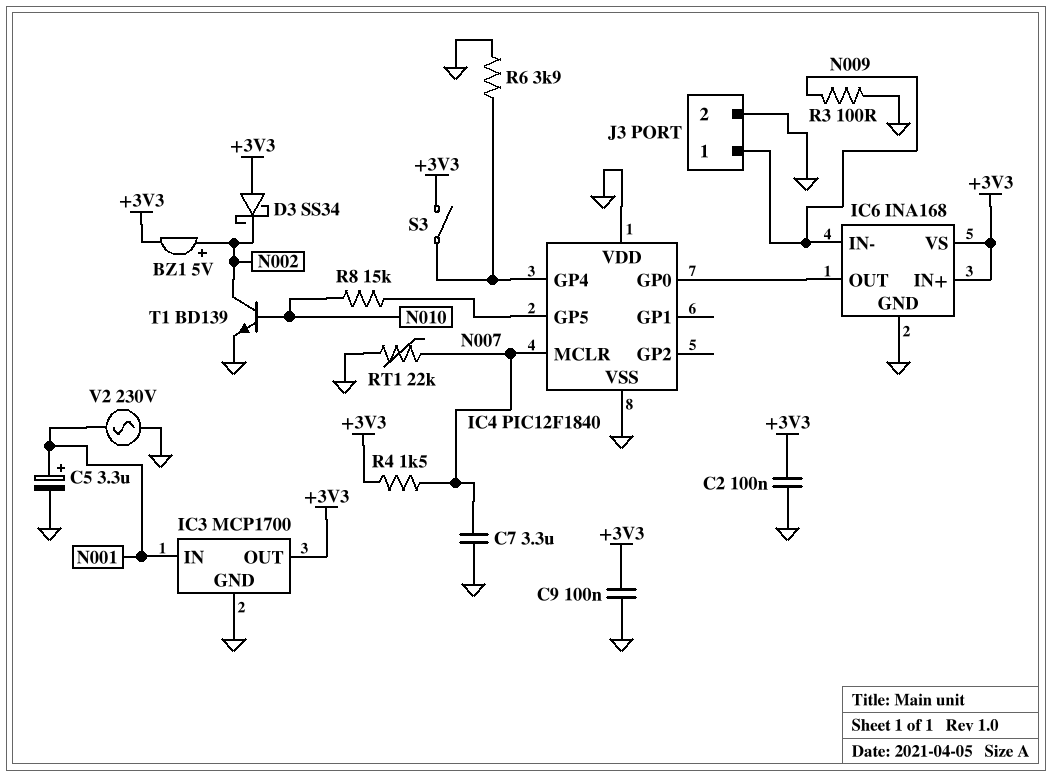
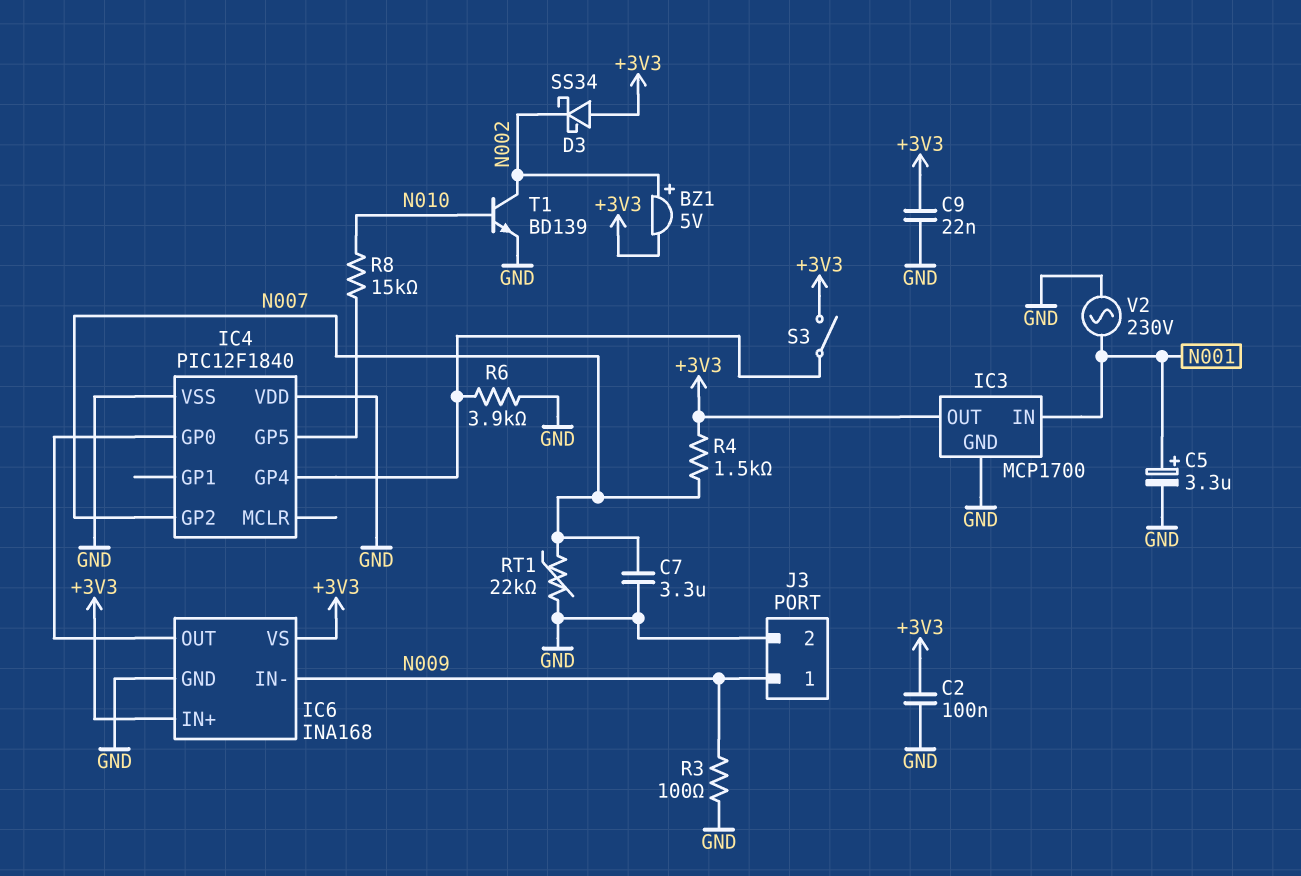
C9: 100nF (+3V3, GND) -> 22nF (+3V3, GND)
IC4 pin GP2: none -> N007
IC4 pin MCLR: N007 -> none

